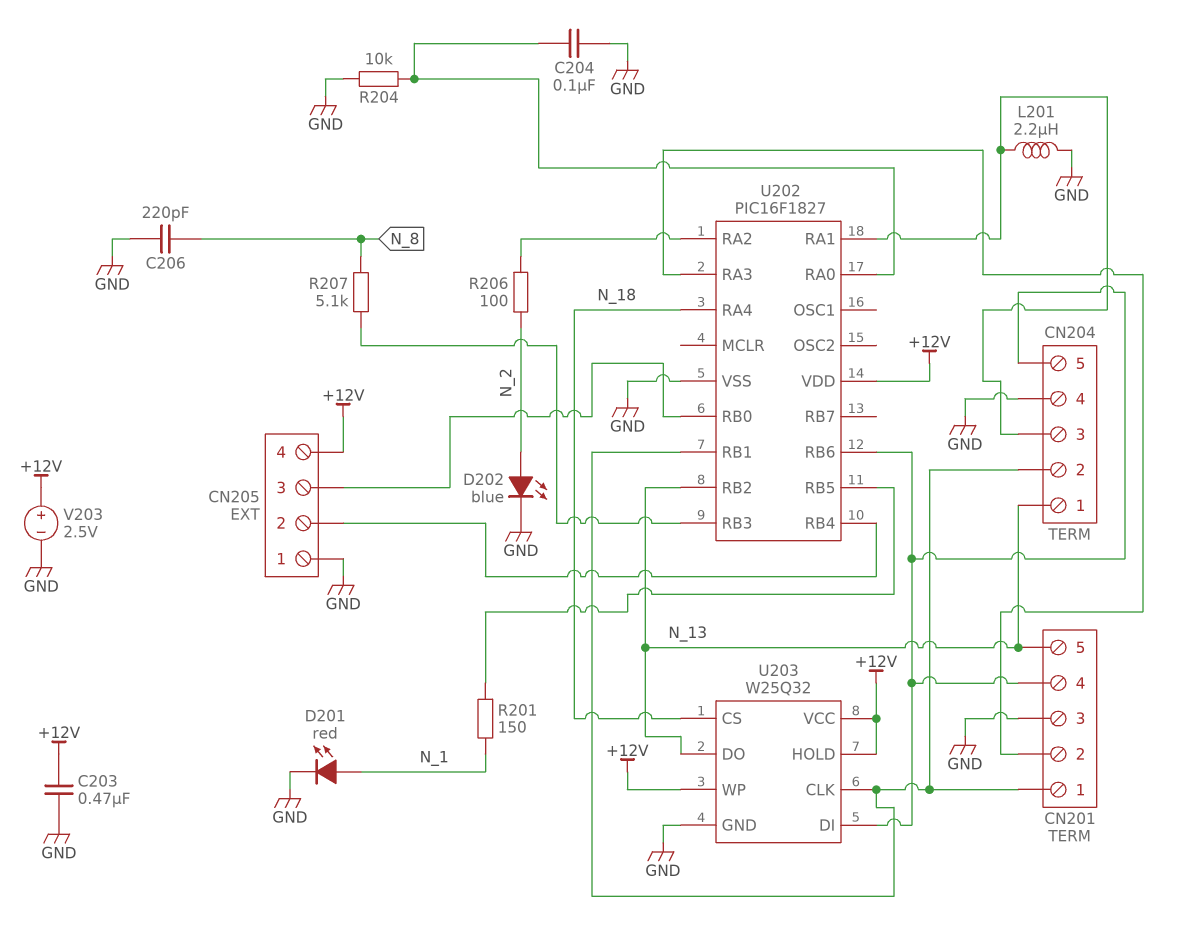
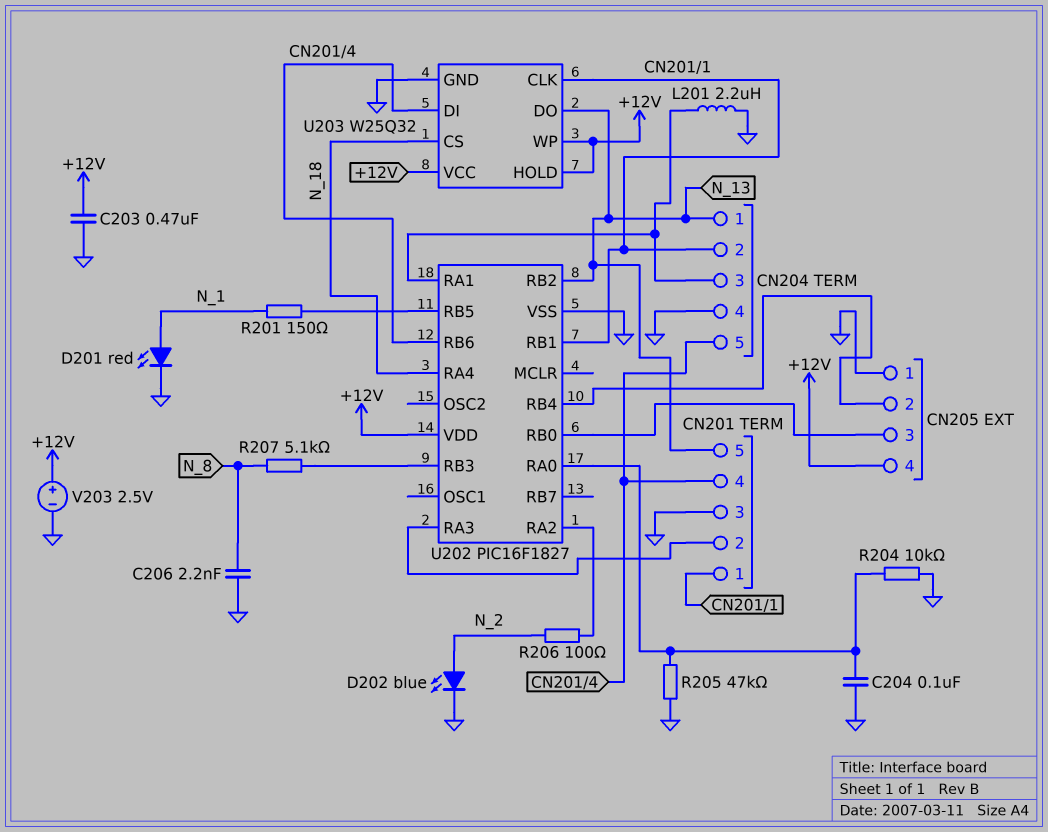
C206: 220pF (GND, N_8) -> 2.2nF (GND, N_8)
R205: none -> 47k (GND, U202/RA0)

